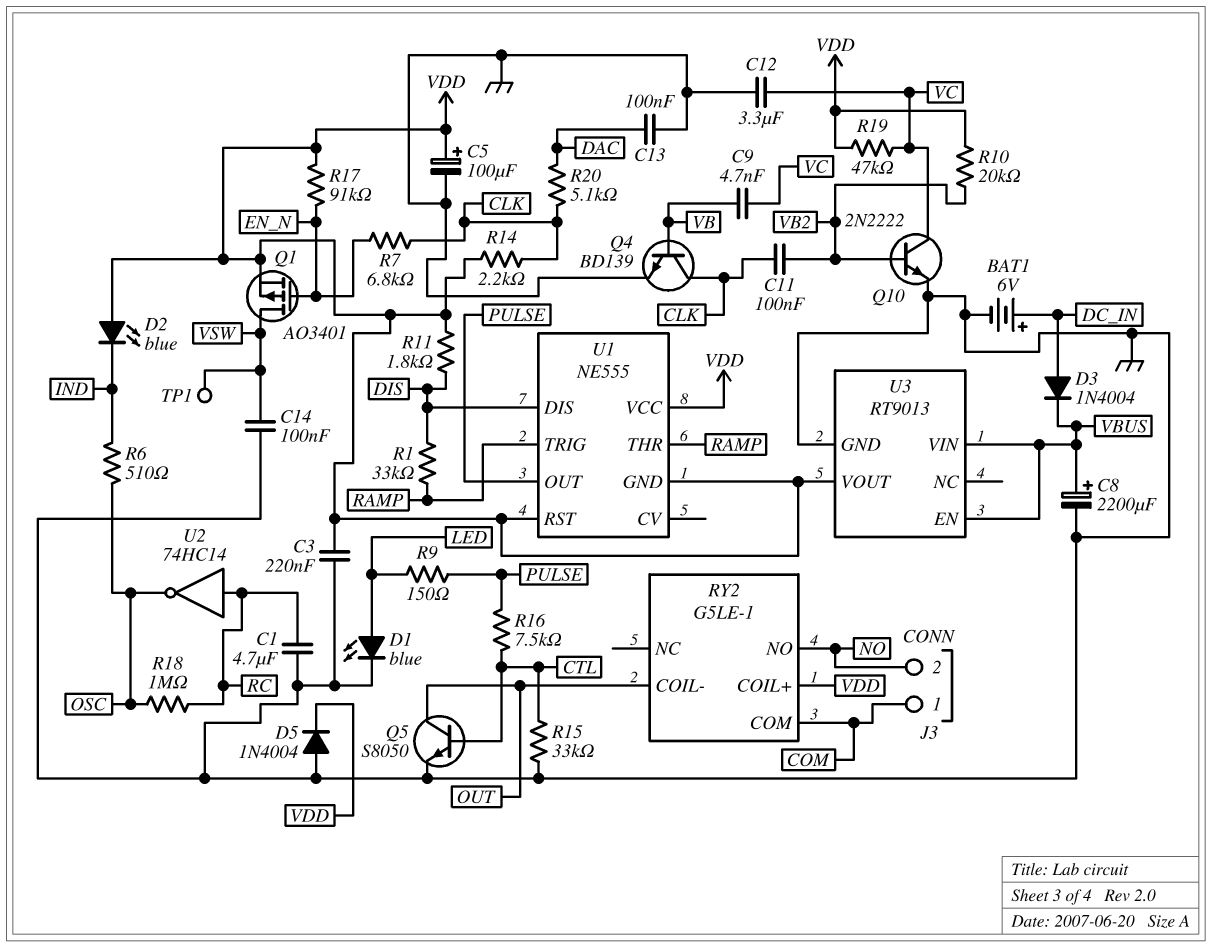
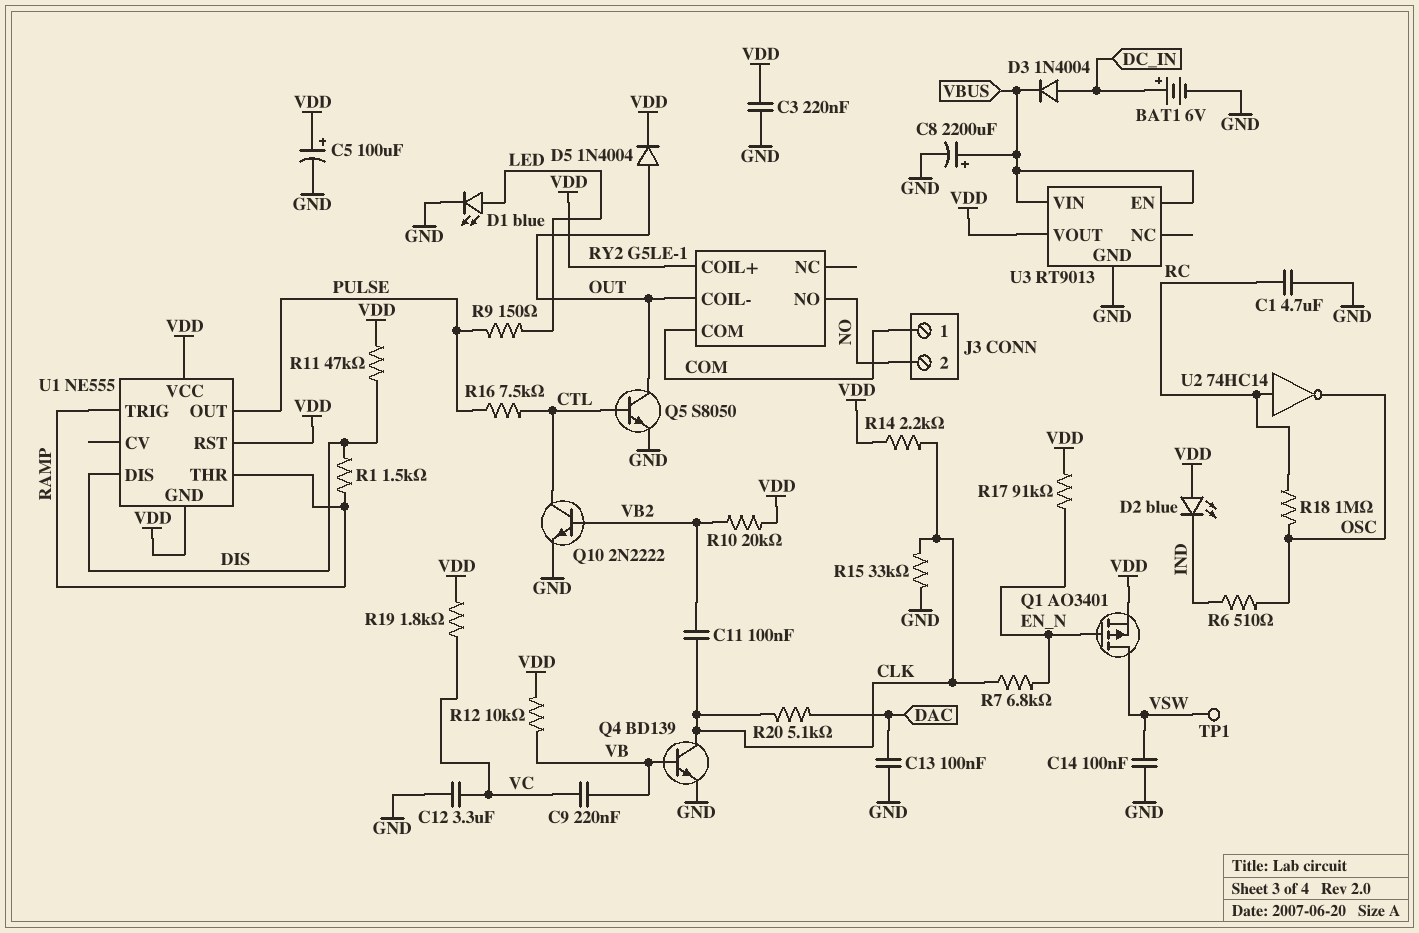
C9: 4.7nF (VB, VC) -> 220nF (VB, VC)
D5: diode 1N4004 (A GND, K VDD) -> diode 1N4004 (A OUT, K VDD)
Q10: NPN 2N2222 (B VB2, C VC, E GND) -> NPN 2N2222 (B VB2, C CTL, E GND)
R1: 33k (DIS, RAMP) -> 1.5k (DIS, RAMP)
R11: 1.8k (DIS, VDD) -> 47k (DIS, VDD)
R12: none -> 10k (VB, VDD)
R15: 33k (CTL, GND) -> 33k (CLK, GND)
R19: 47k (VC, VDD) -> 1.8k (VC, VDD)

